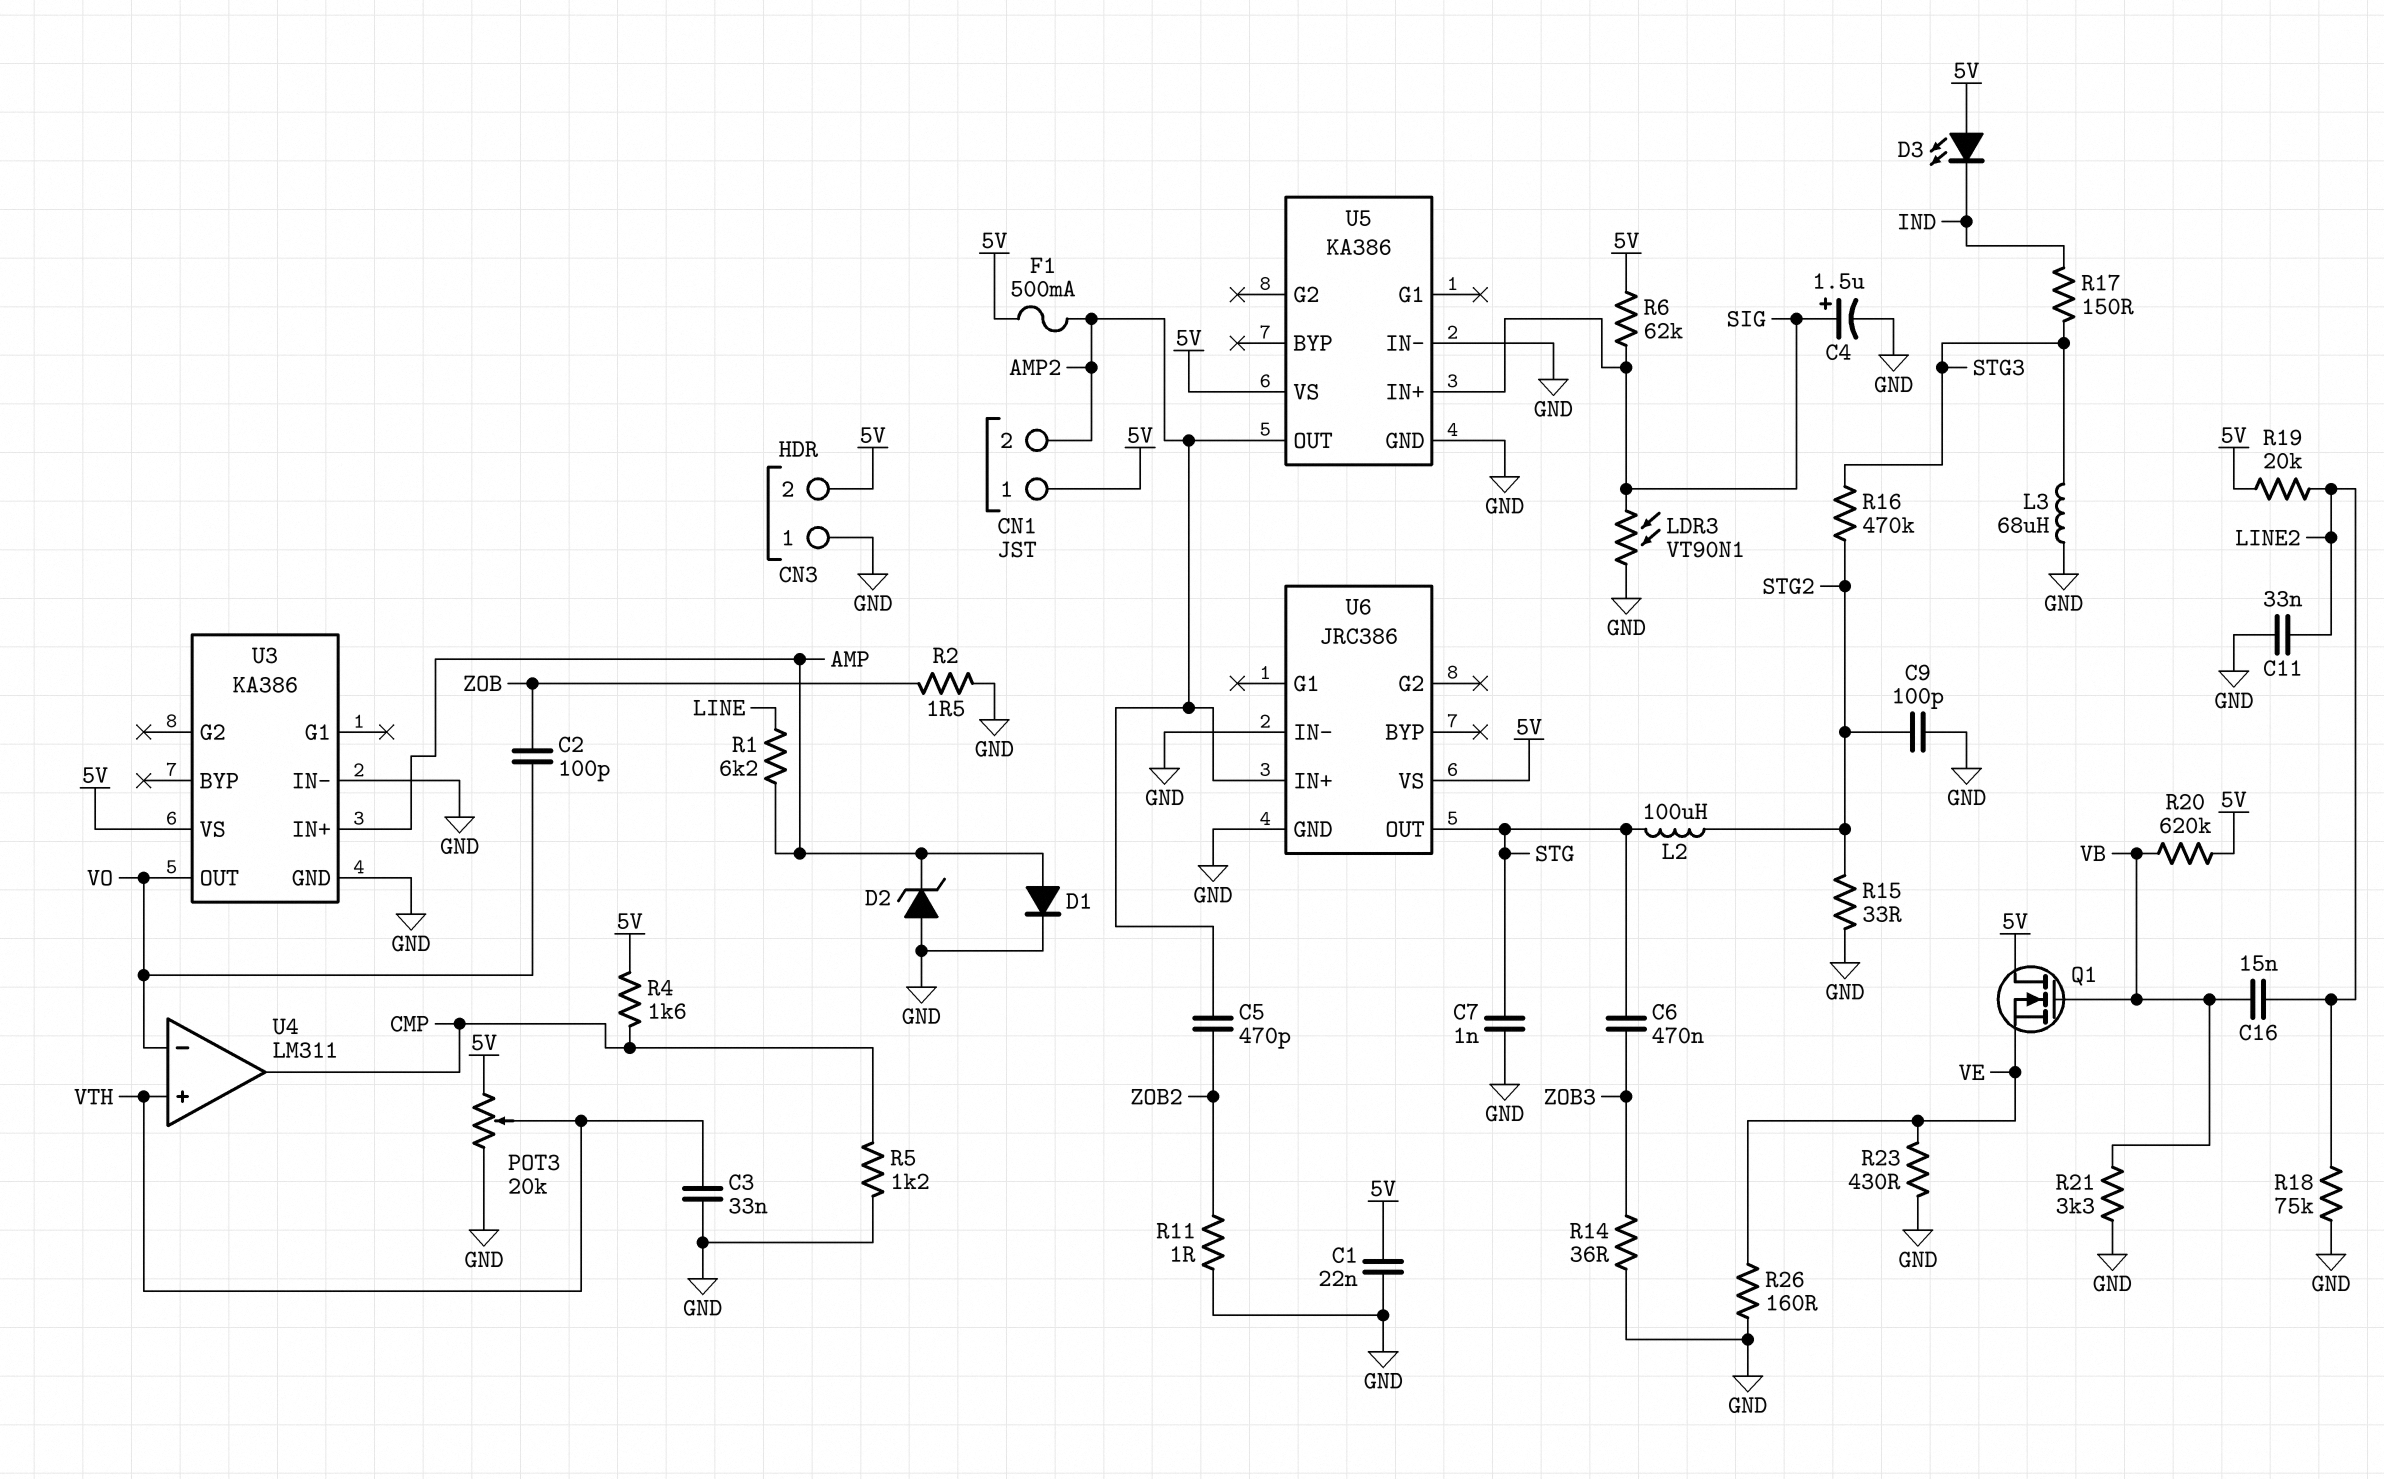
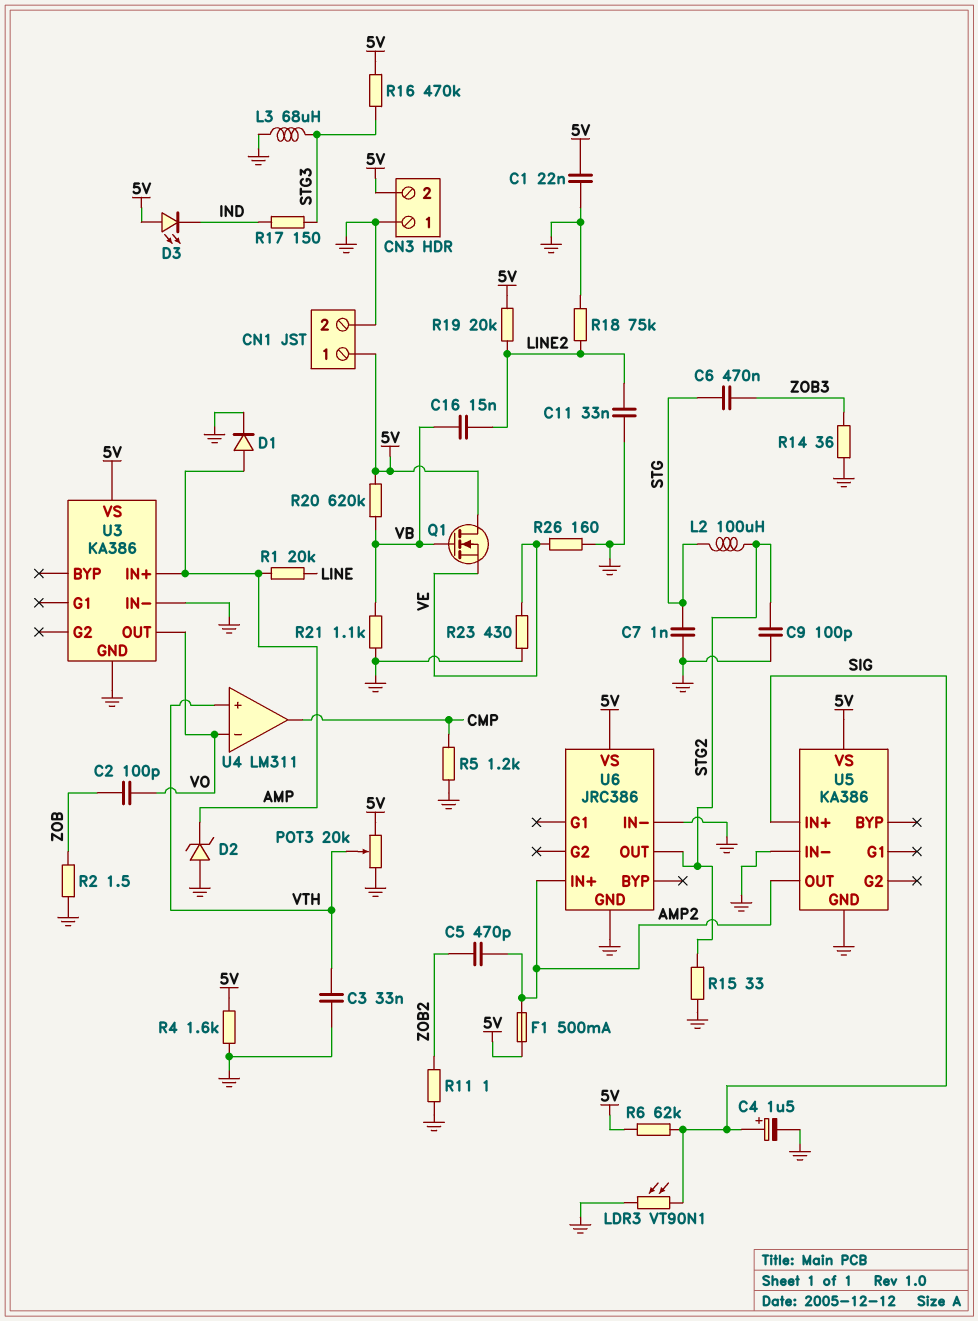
CN1 pin 2: AMP2 -> GND
R1: 6.2k (AMP, LINE) -> 20k (AMP, LINE)
R4: 1.6k (5V, CMP) -> 1.6k (5V, GND)
R16: 470k (STG2, STG3) -> 470k (5V, STG3)
R21: 3.3k (GND, VB) -> 1.1k (GND, VB)
U6 pin OUT: STG -> STG2

